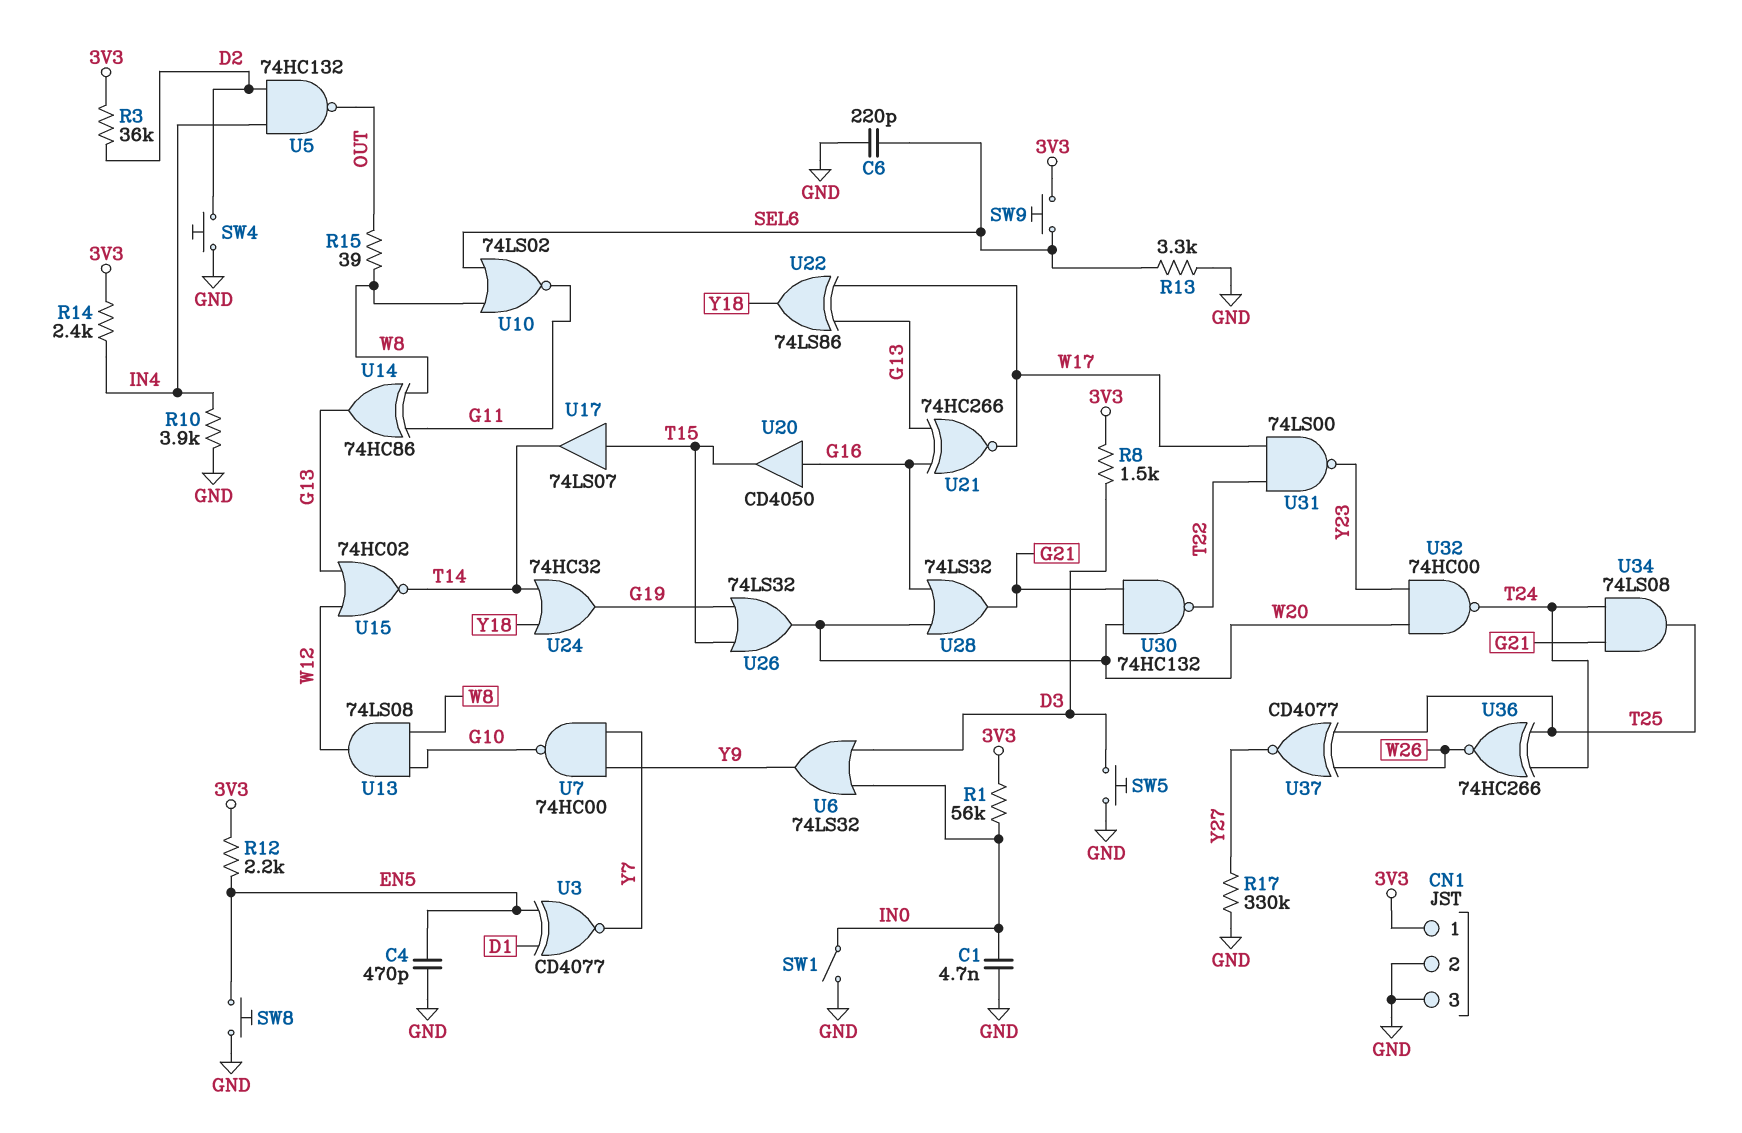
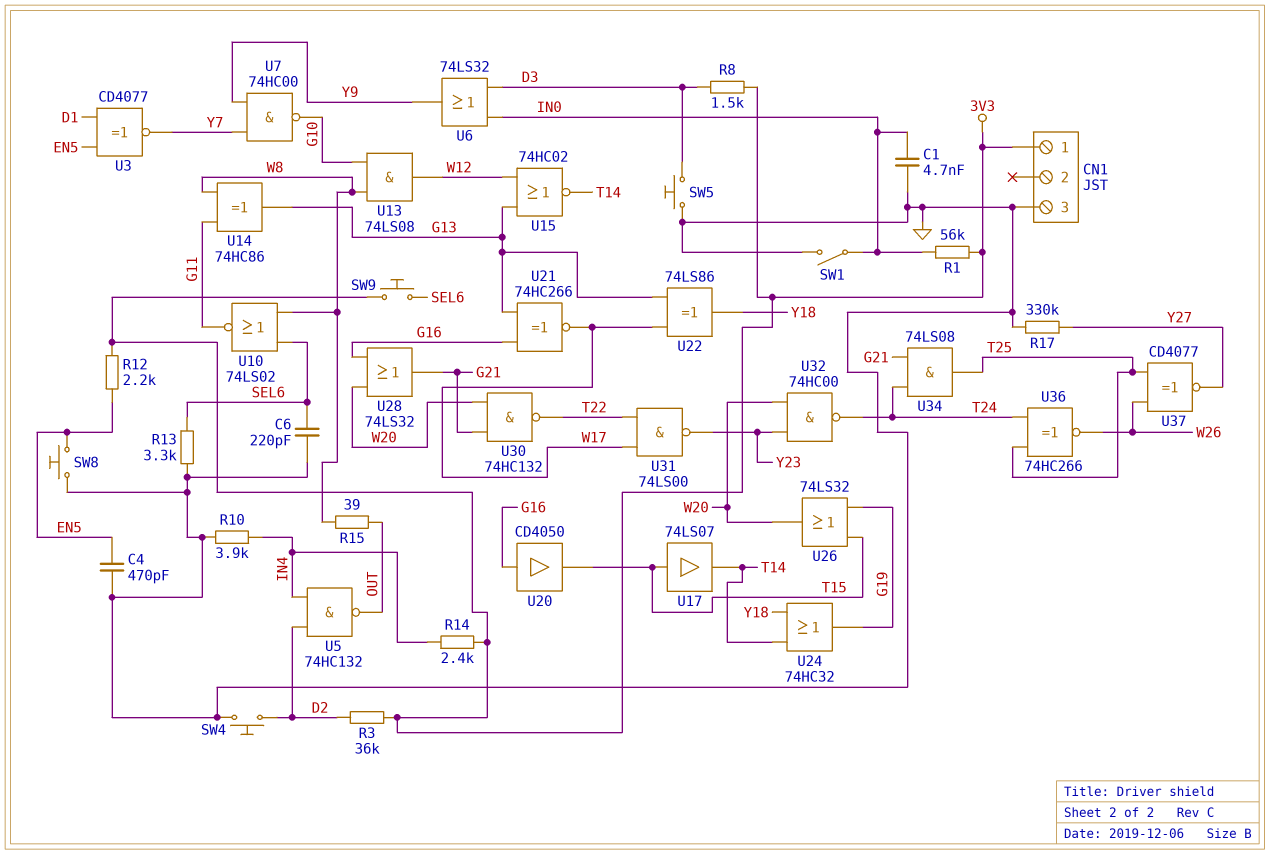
CN1 pin 2: GND -> none

